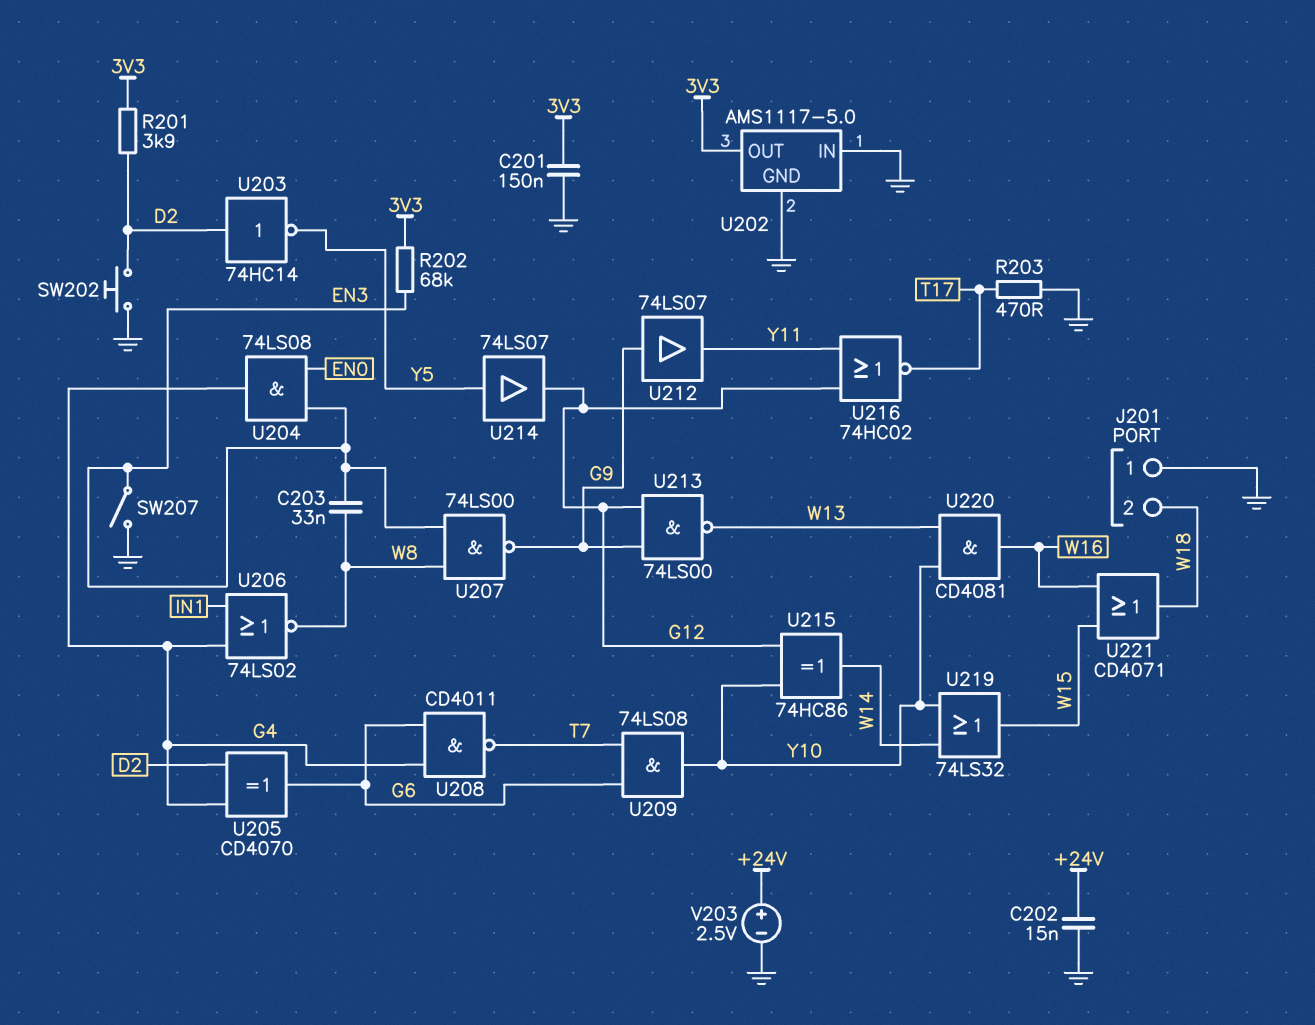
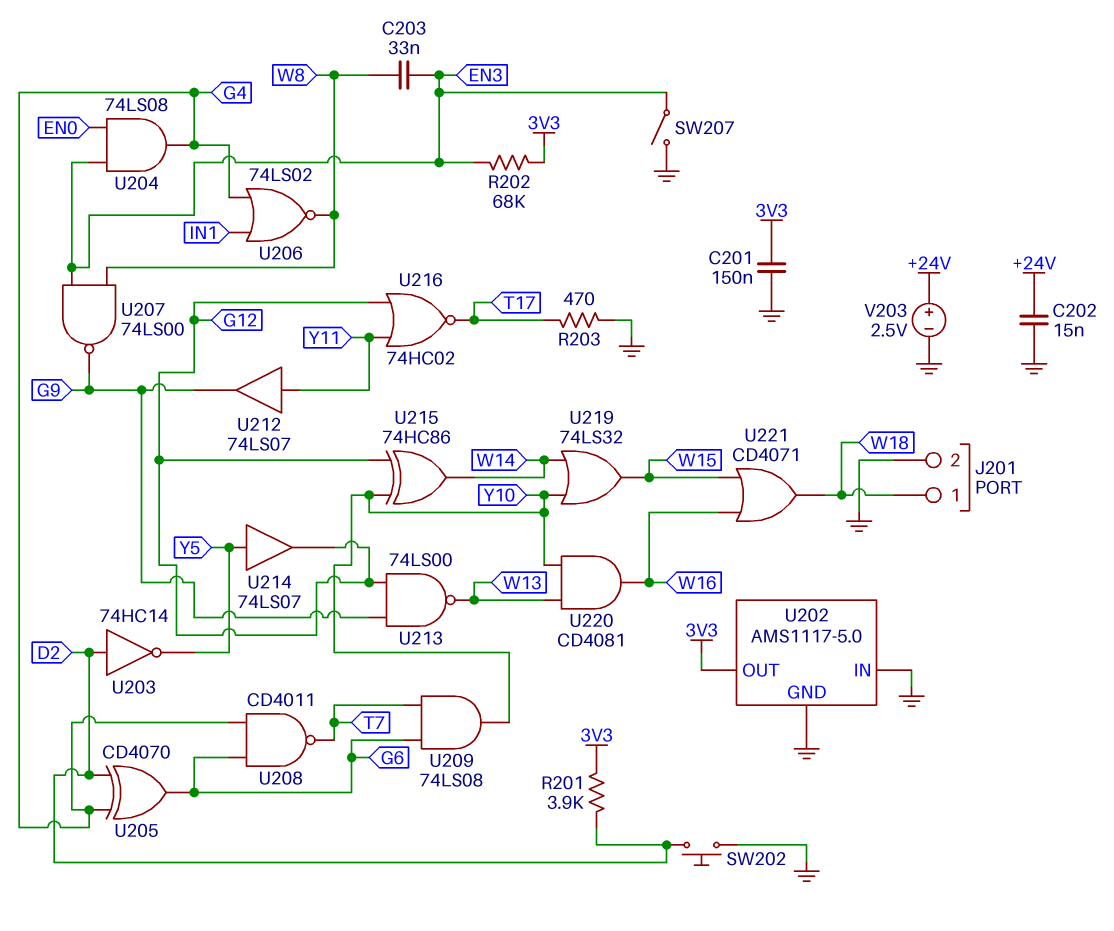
J201 pin 1: GND -> W18
J201 pin 2: W18 -> GND
U212: buffer 74LS07 (in G9, out Y11) -> buffer 74LS07 (in Y11, out G9)

